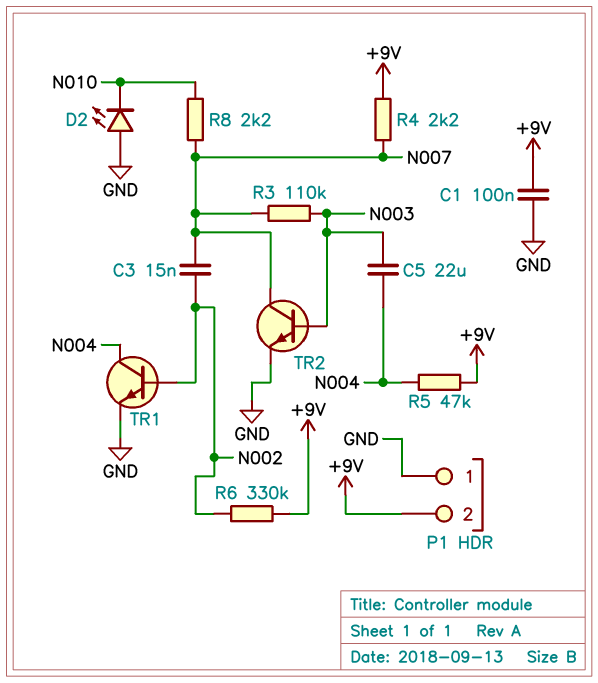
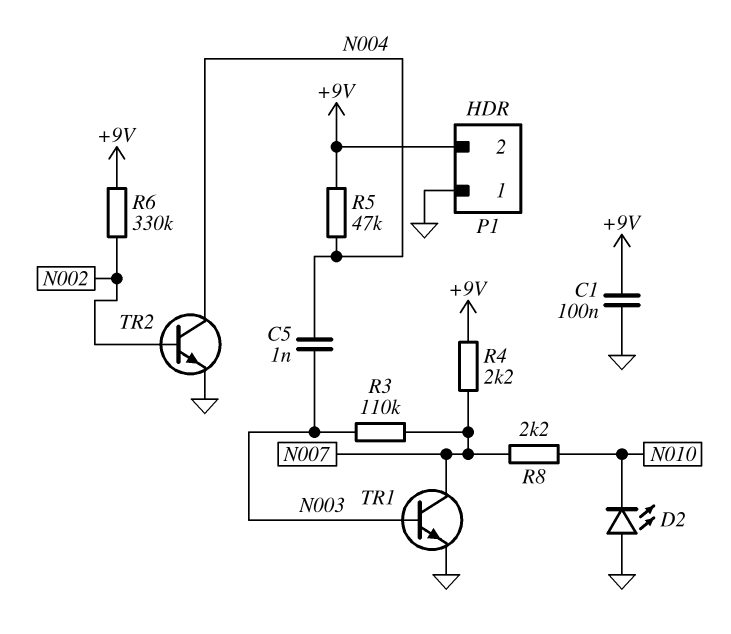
C3: 15nF (N002, N007) -> none
C5: 22uF (N003, N004) -> 1nF (N003, N004)
TR1: NPN (B N002, C N004, E GND) -> NPN (B N003, C N007, E GND)
TR2: NPN (B N003, C N007, E GND) -> NPN (B N002, C N004, E GND)

